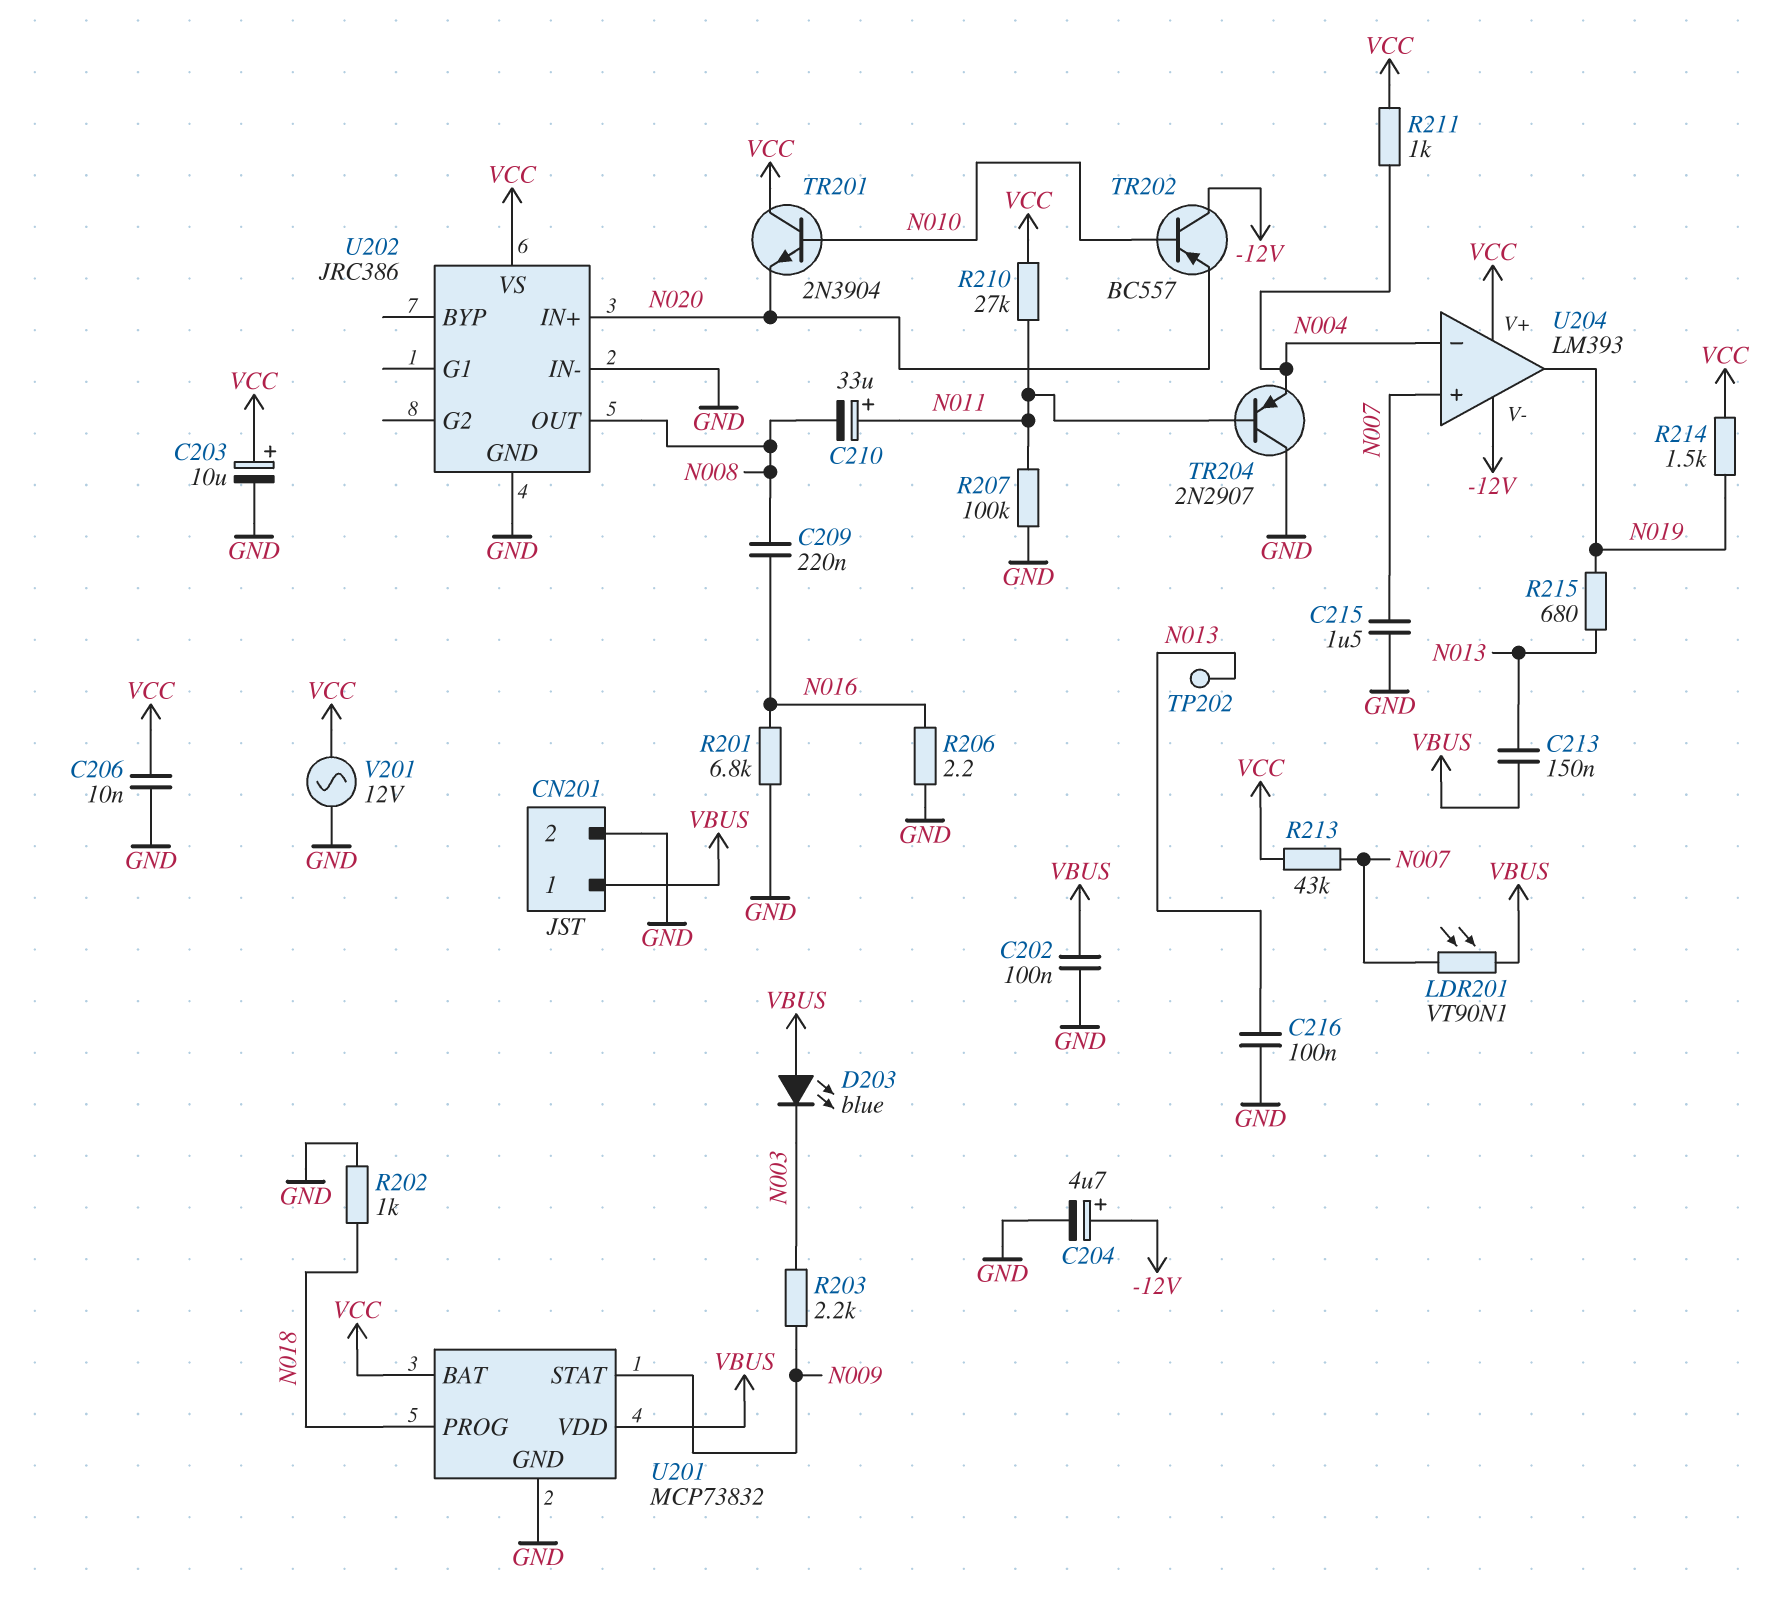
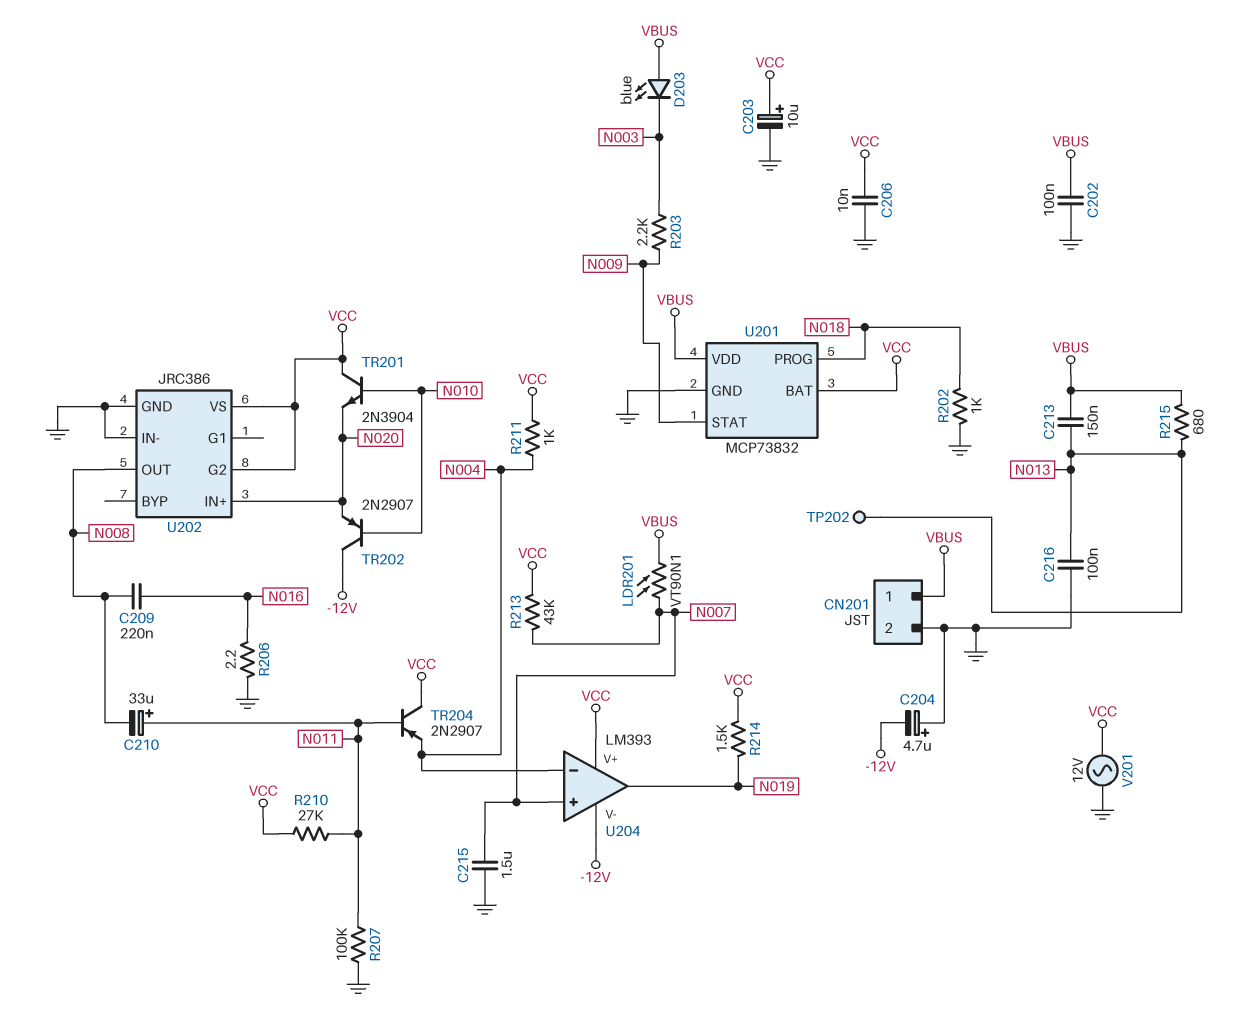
C204: 4.7uF (plus -12V, minus GND) -> 4.7uF (plus GND, minus -12V)
R201: 6.8k (GND, N016) -> none
R215: 680 (N013, N019) -> 680 (N013, VBUS)
TR202: PNP BC557 (B N010, C -12V, E N020) -> PNP 2N2907 (B N010, C -12V, E N020)
TR204: PNP 2N2907 (B N011, C GND, E N004) -> PNP 2N2907 (B N011, C VCC, E N004)
U202 pin G2: none -> VCC

